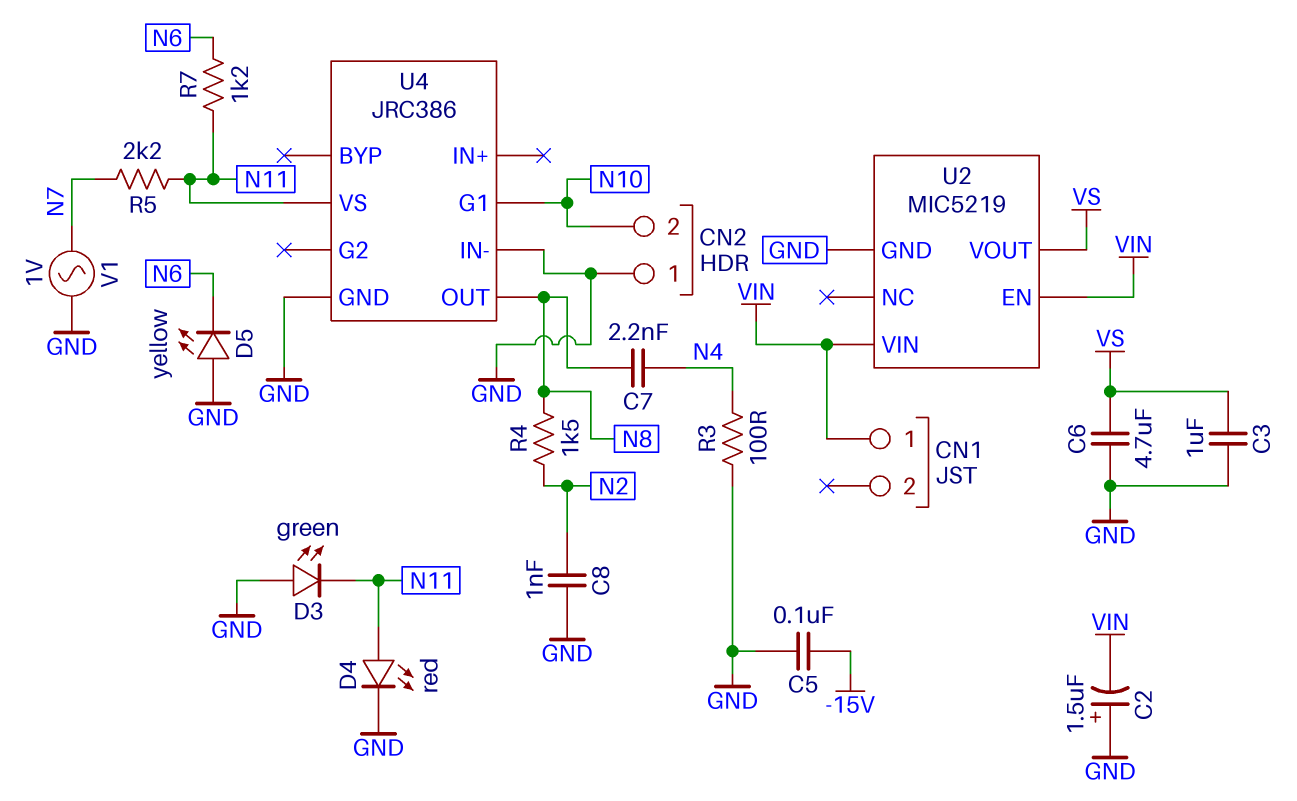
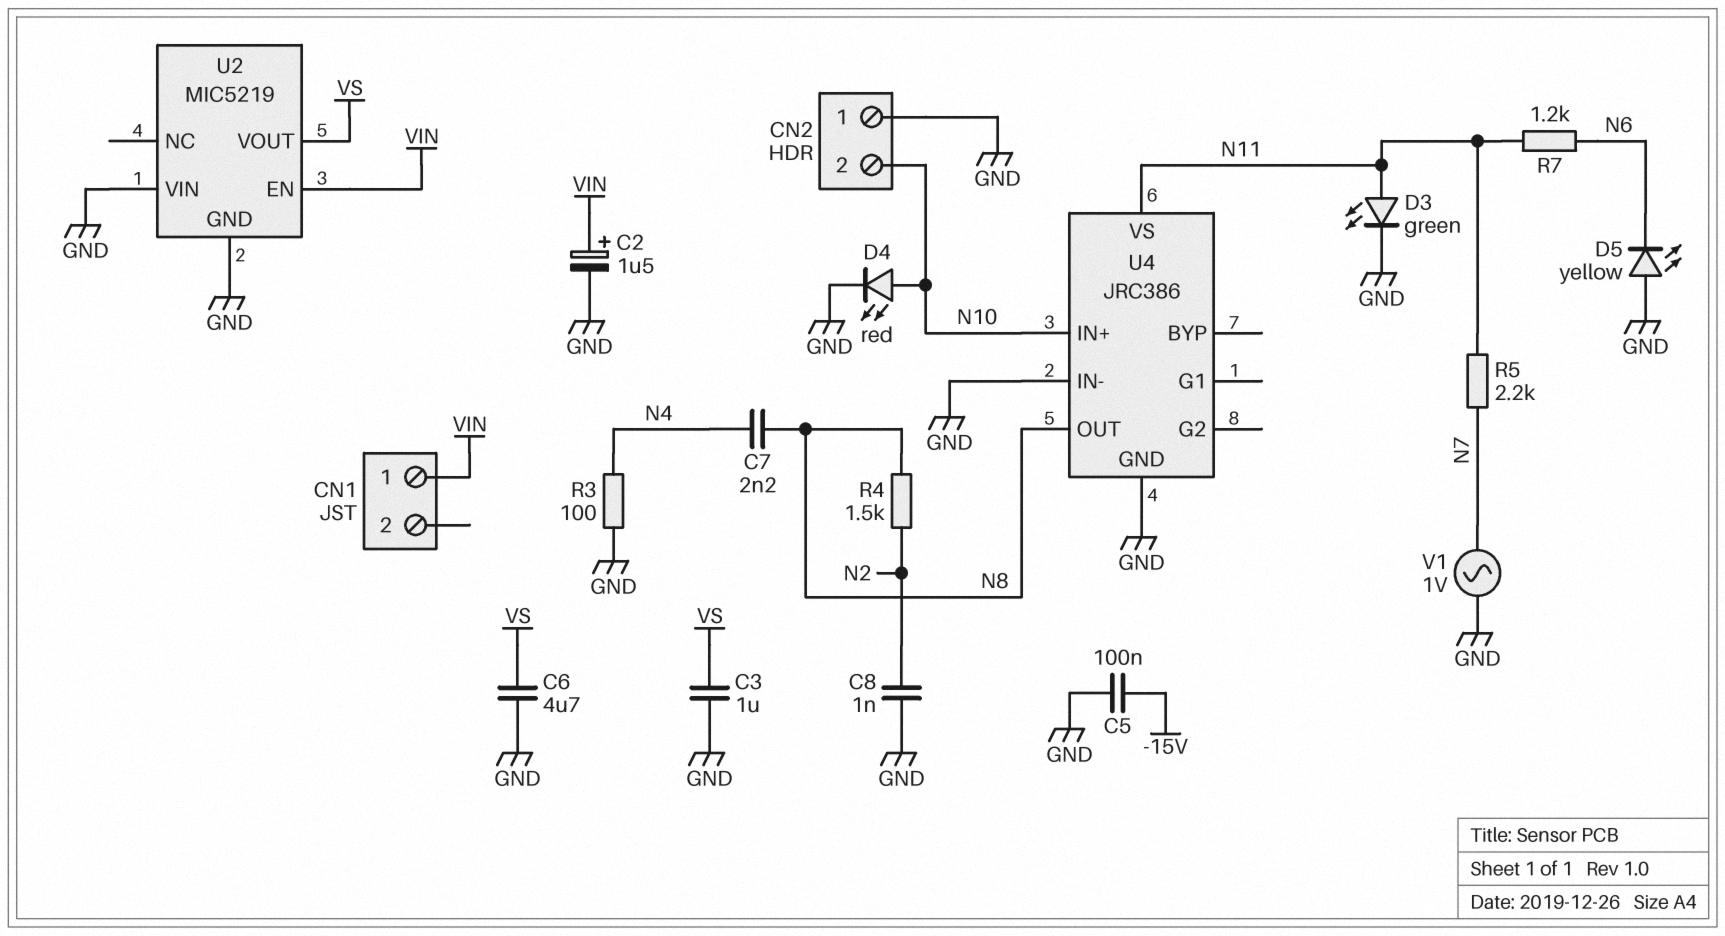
C2: 1.5uF (plus GND, minus VIN) -> 1.5uF (plus VIN, minus GND)
D3: LED green (A GND, K N11) -> LED green (A N11, K GND)
D4: LED red (A N11, K GND) -> LED red (A N10, K GND)
U2 pin VIN: VIN -> GND
U4 pin G1: N10 -> none
U4 pin IN+: none -> N10

